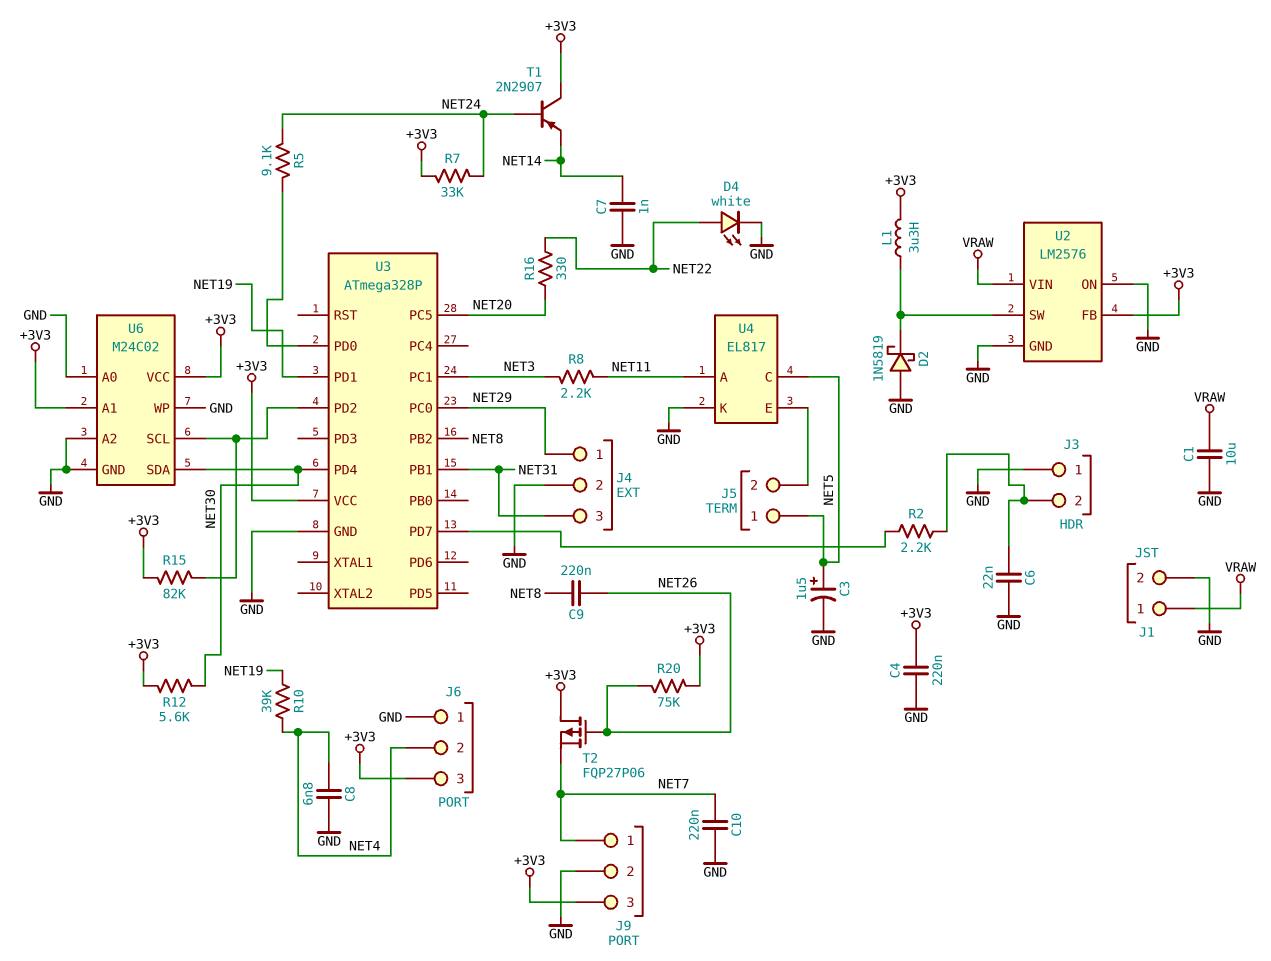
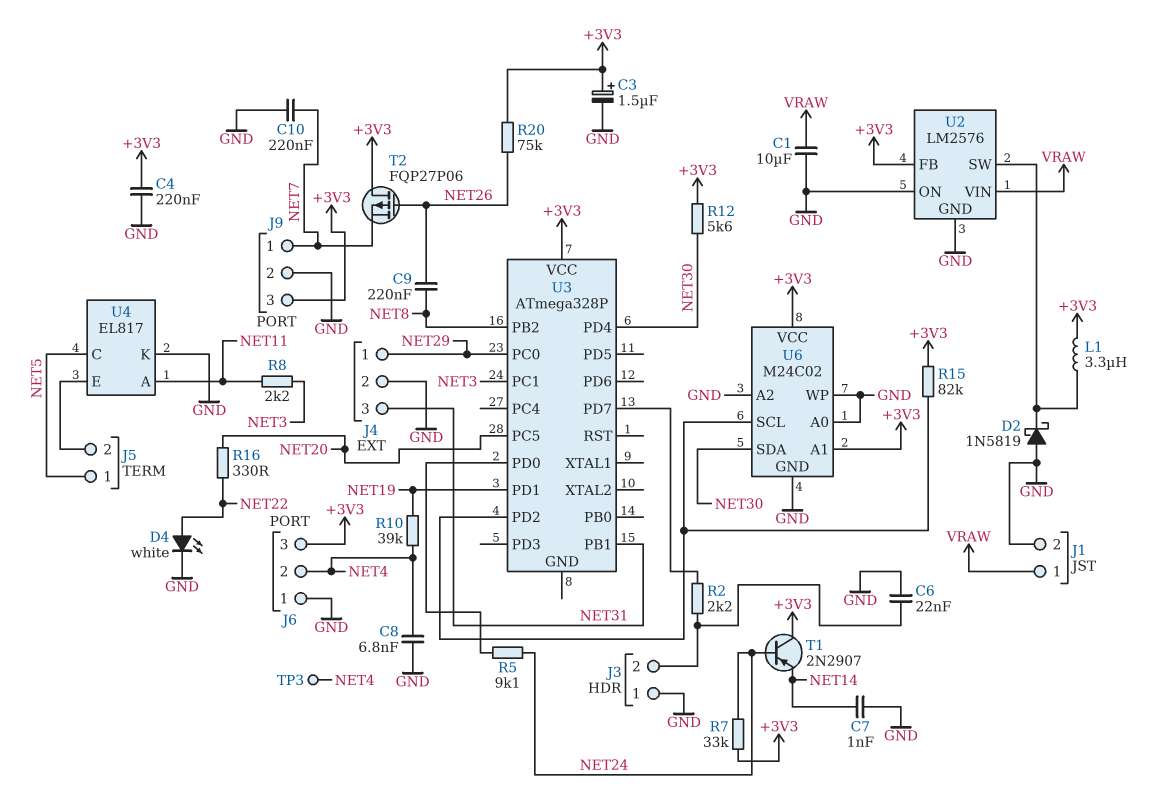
C3: 1.5uF (plus NET5, minus GND) -> 1.5uF (plus +3V3, minus GND)
TP3: none -> test point (NET4)
U3 pin GND: GND -> none

